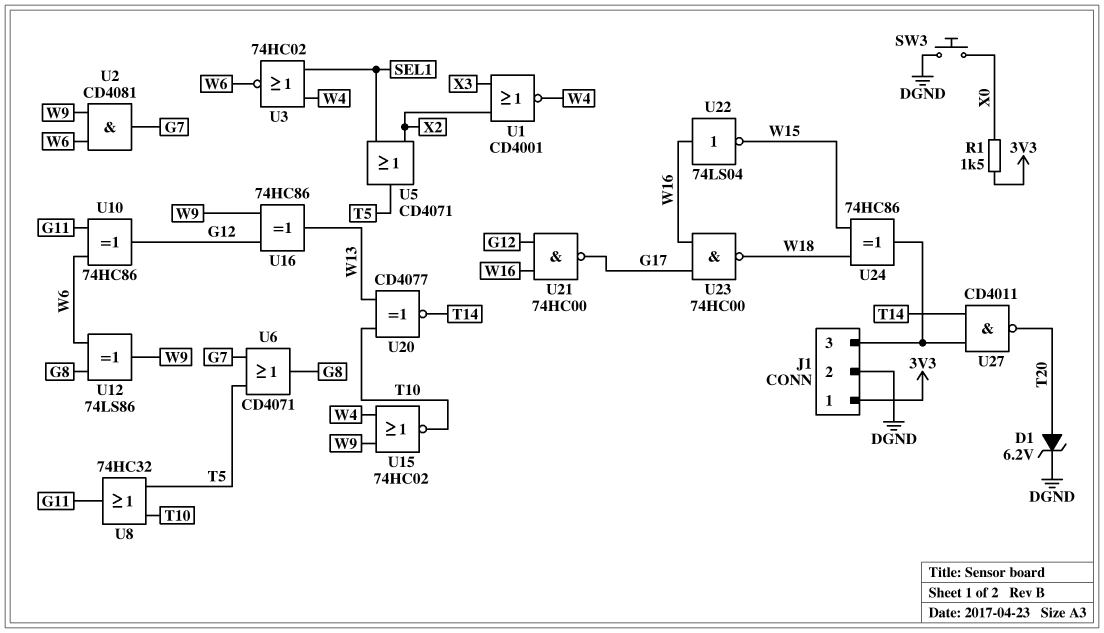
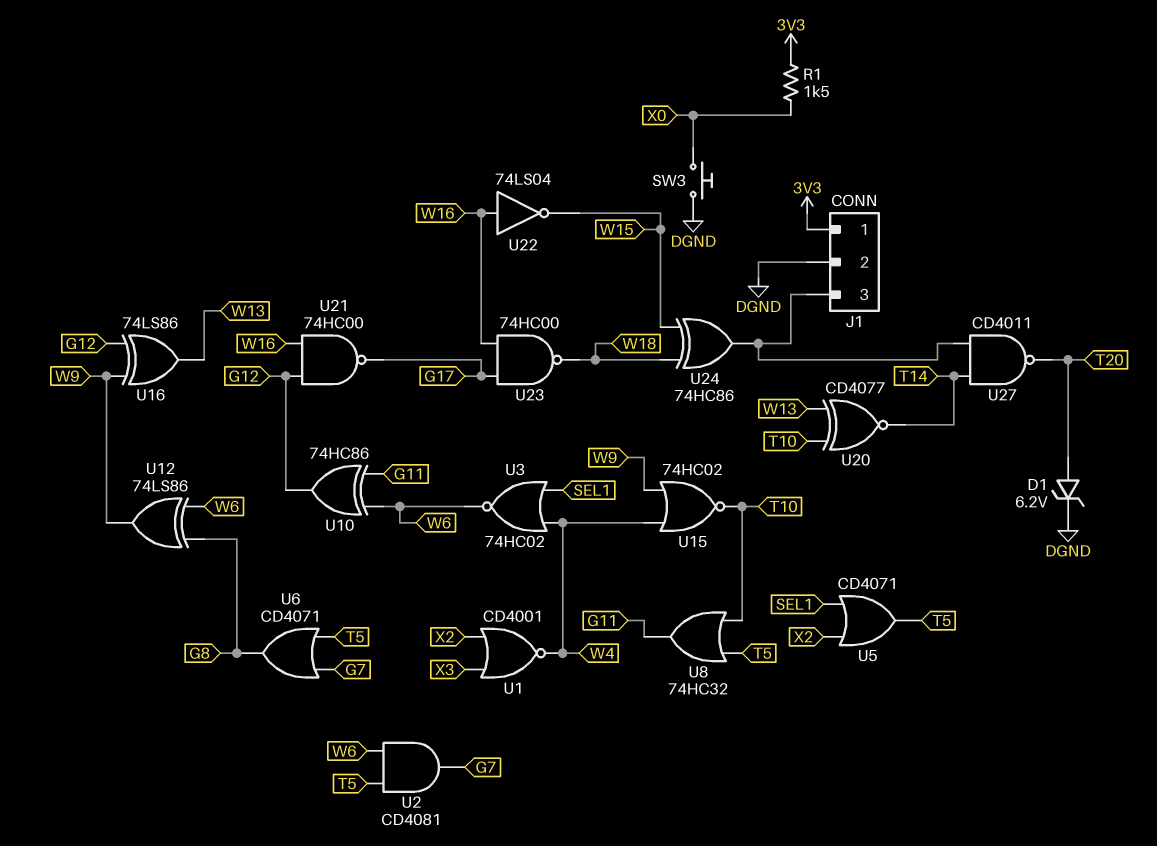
U2: AND CD4081 (in W6, in W9, out G7) -> AND CD4081 (in T5, in W6, out G7)
U16: XOR 74HC86 (in G12, in W9, out W13) -> XOR 74LS86 (in G12, in W9, out W13)

